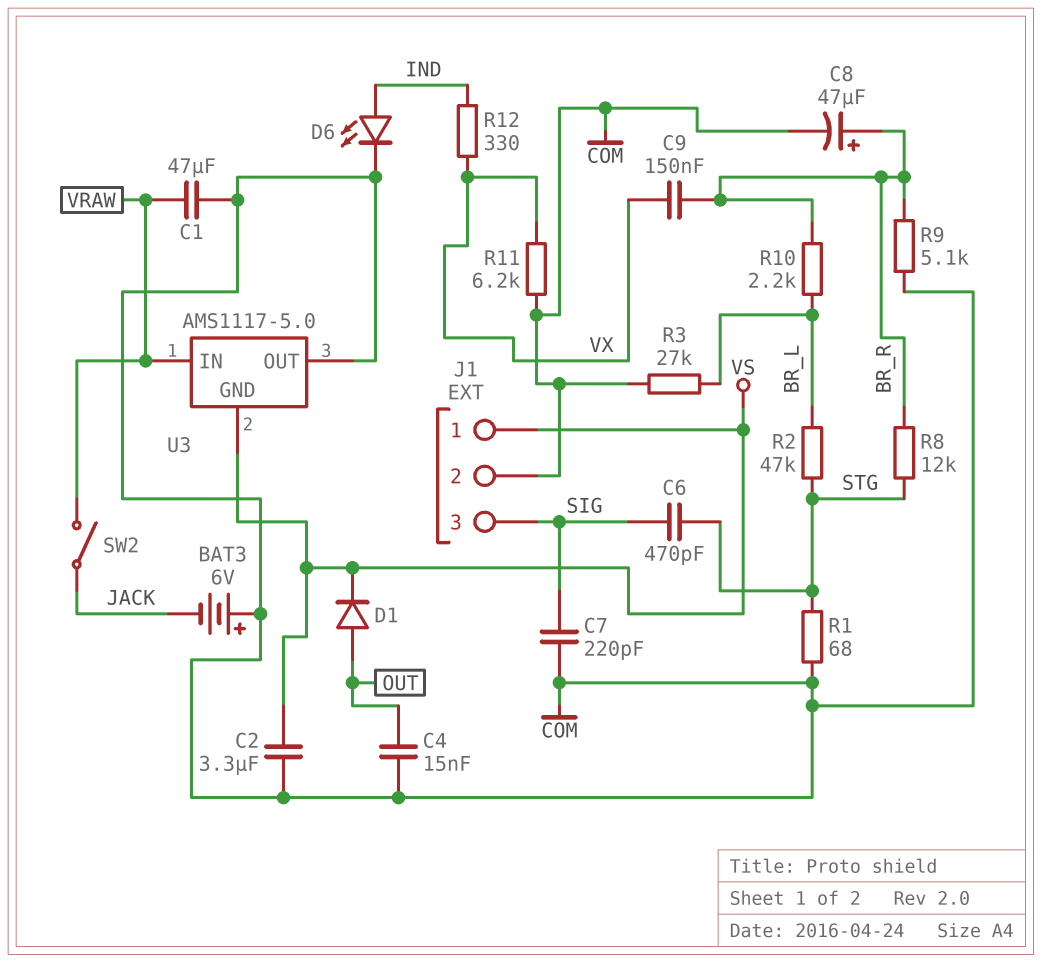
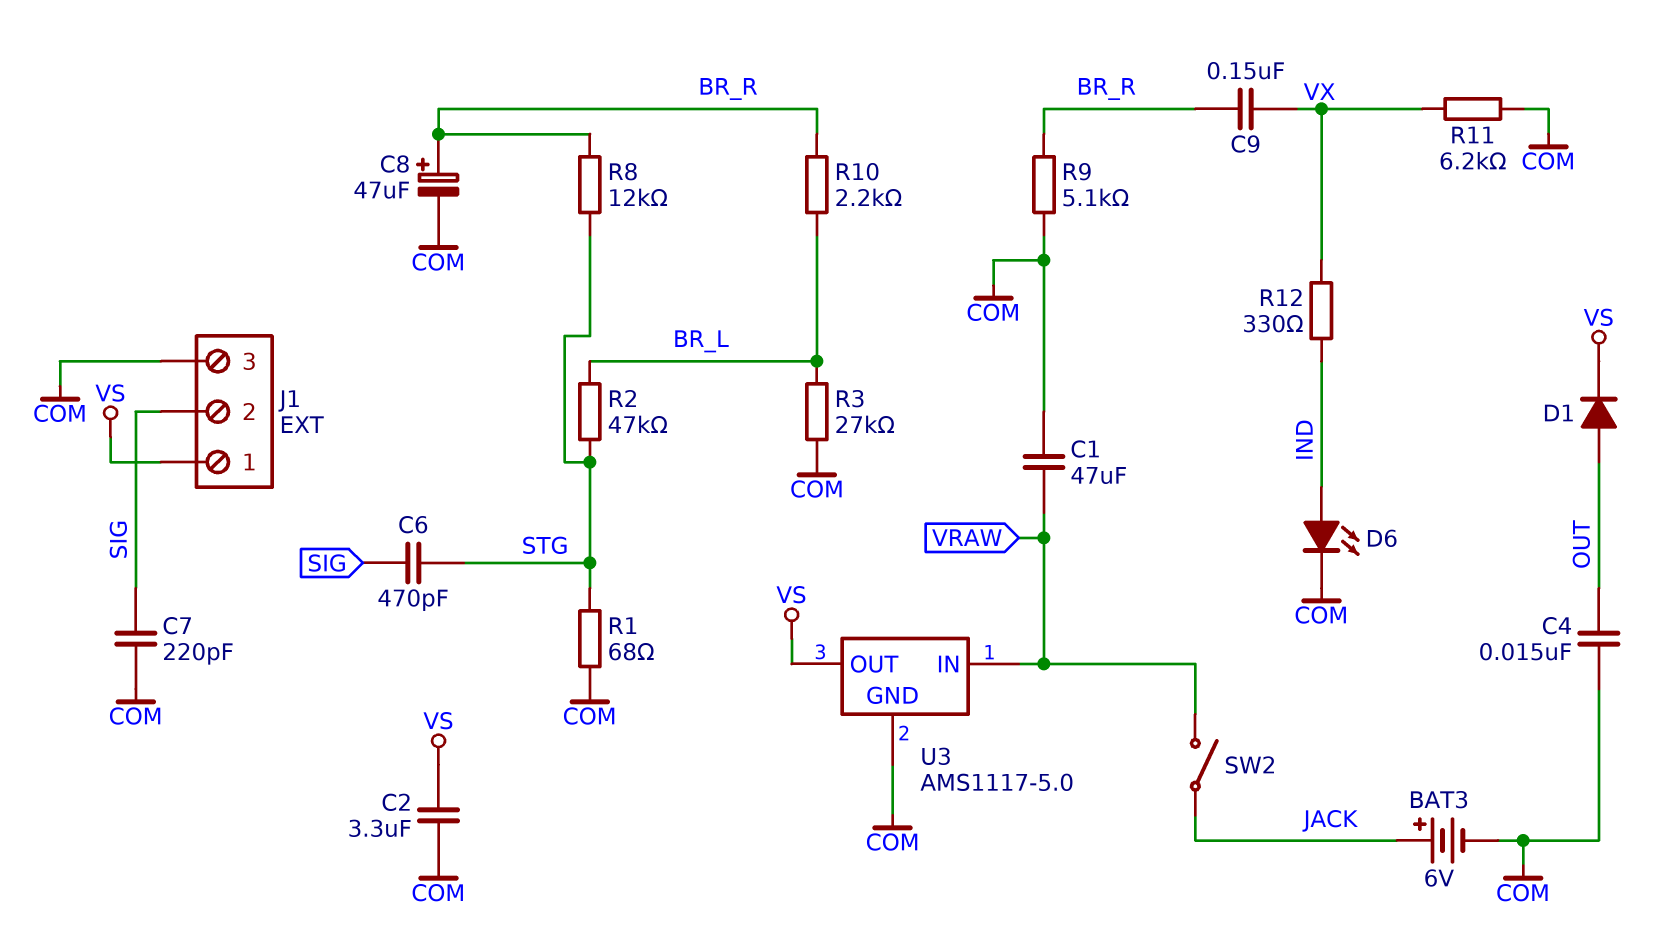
BAT3: 6V (plus COM, minus JACK) -> 6V (plus JACK, minus COM)
J1 pin 2: COM -> SIG
J1 pin 3: SIG -> COM
U3 pin GND: VS -> COM
U3 pin OUT: COM -> VS

